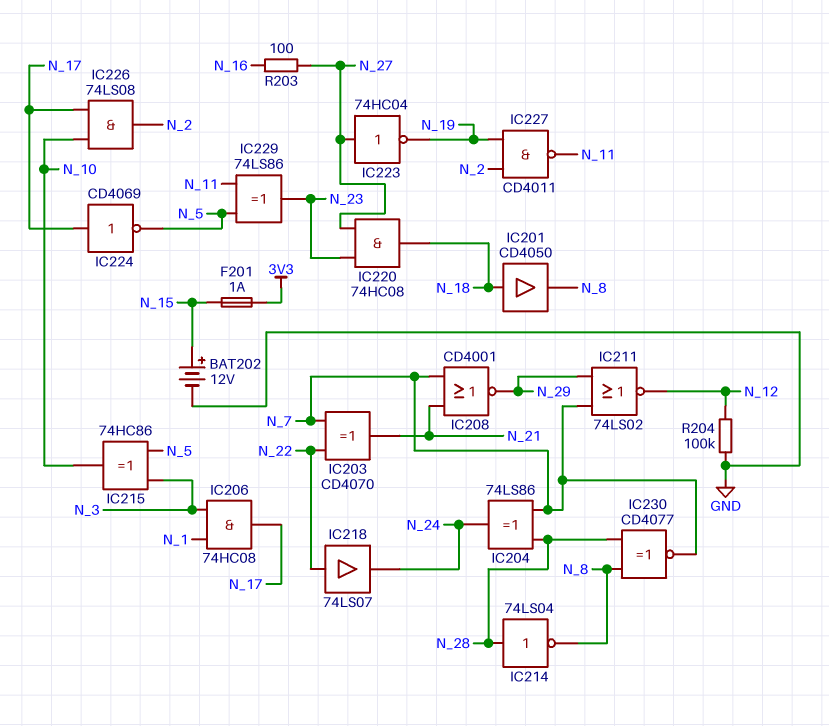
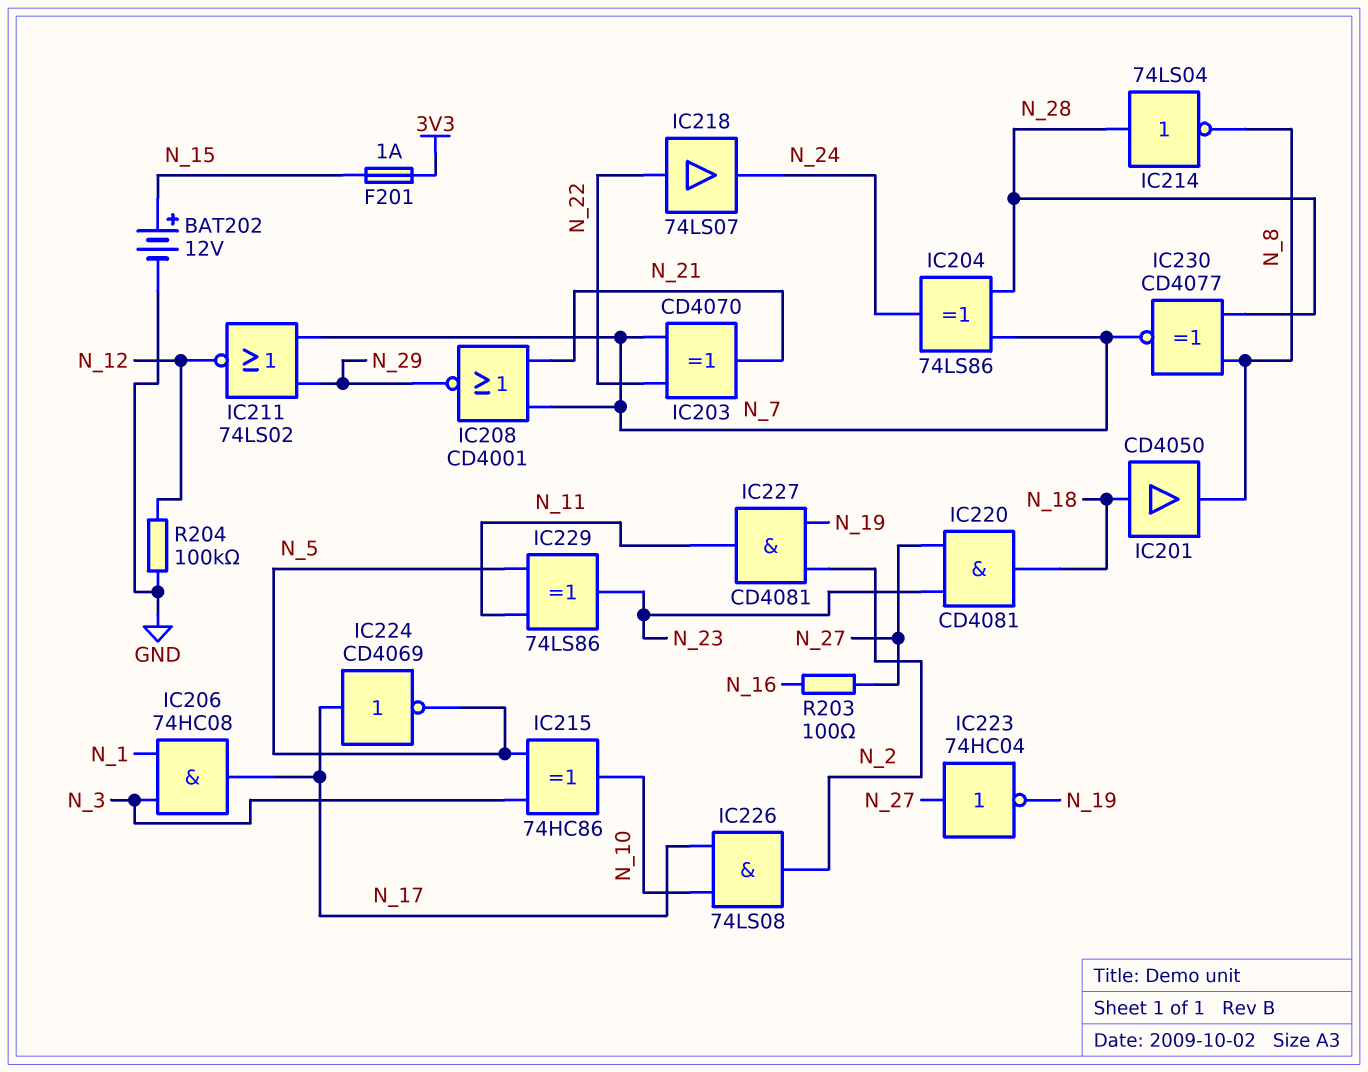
IC220: AND 74HC08 (in N_23, in N_27, out N_18) -> AND CD4081 (in N_23, in N_27, out N_18)
IC227: NAND CD4011 (in N_2, in N_19, out N_11) -> AND CD4081 (in N_2, in N_19, out N_11)

